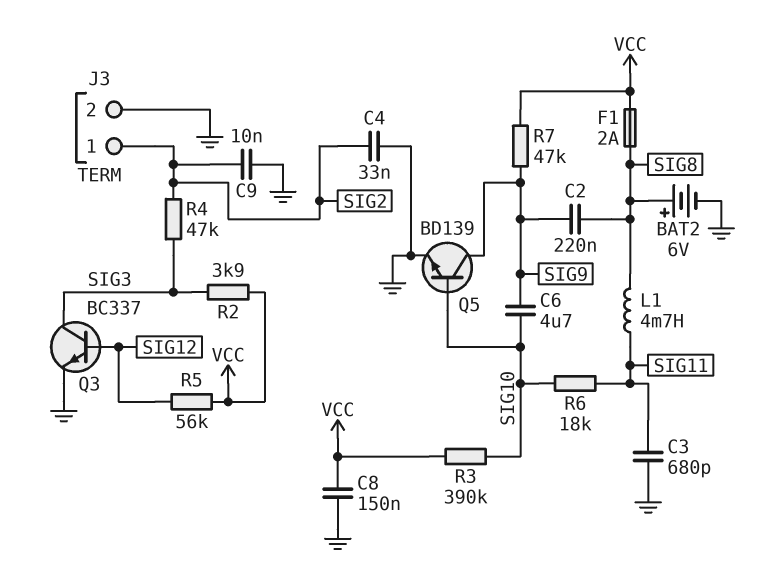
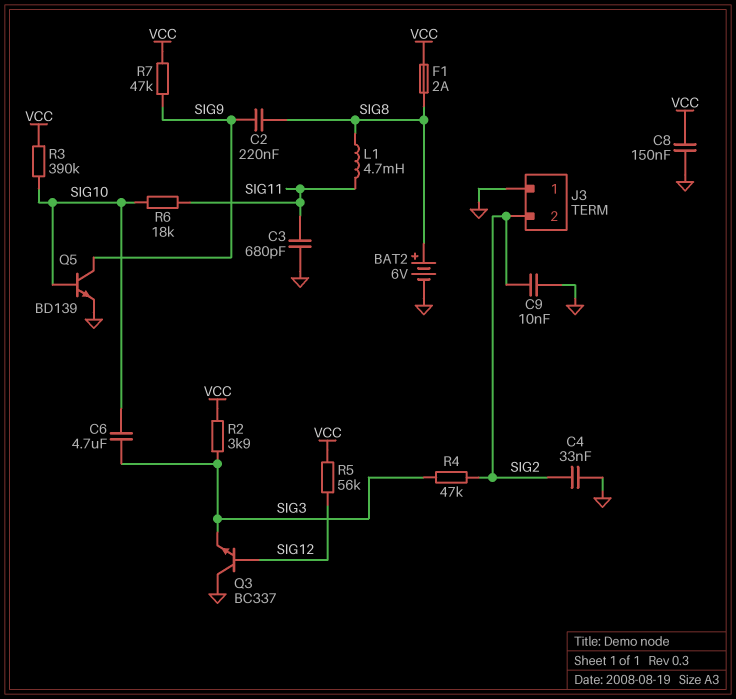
C6: 4.7uF (SIG9, SIG10) -> 4.7uF (SIG3, SIG10)
J3 pin 1: SIG2 -> GND
J3 pin 2: GND -> SIG2
Q3: NPN BC337 (B SIG12, C SIG3, E GND) -> NPN BC337 (B SIG12, C GND, E SIG3)

